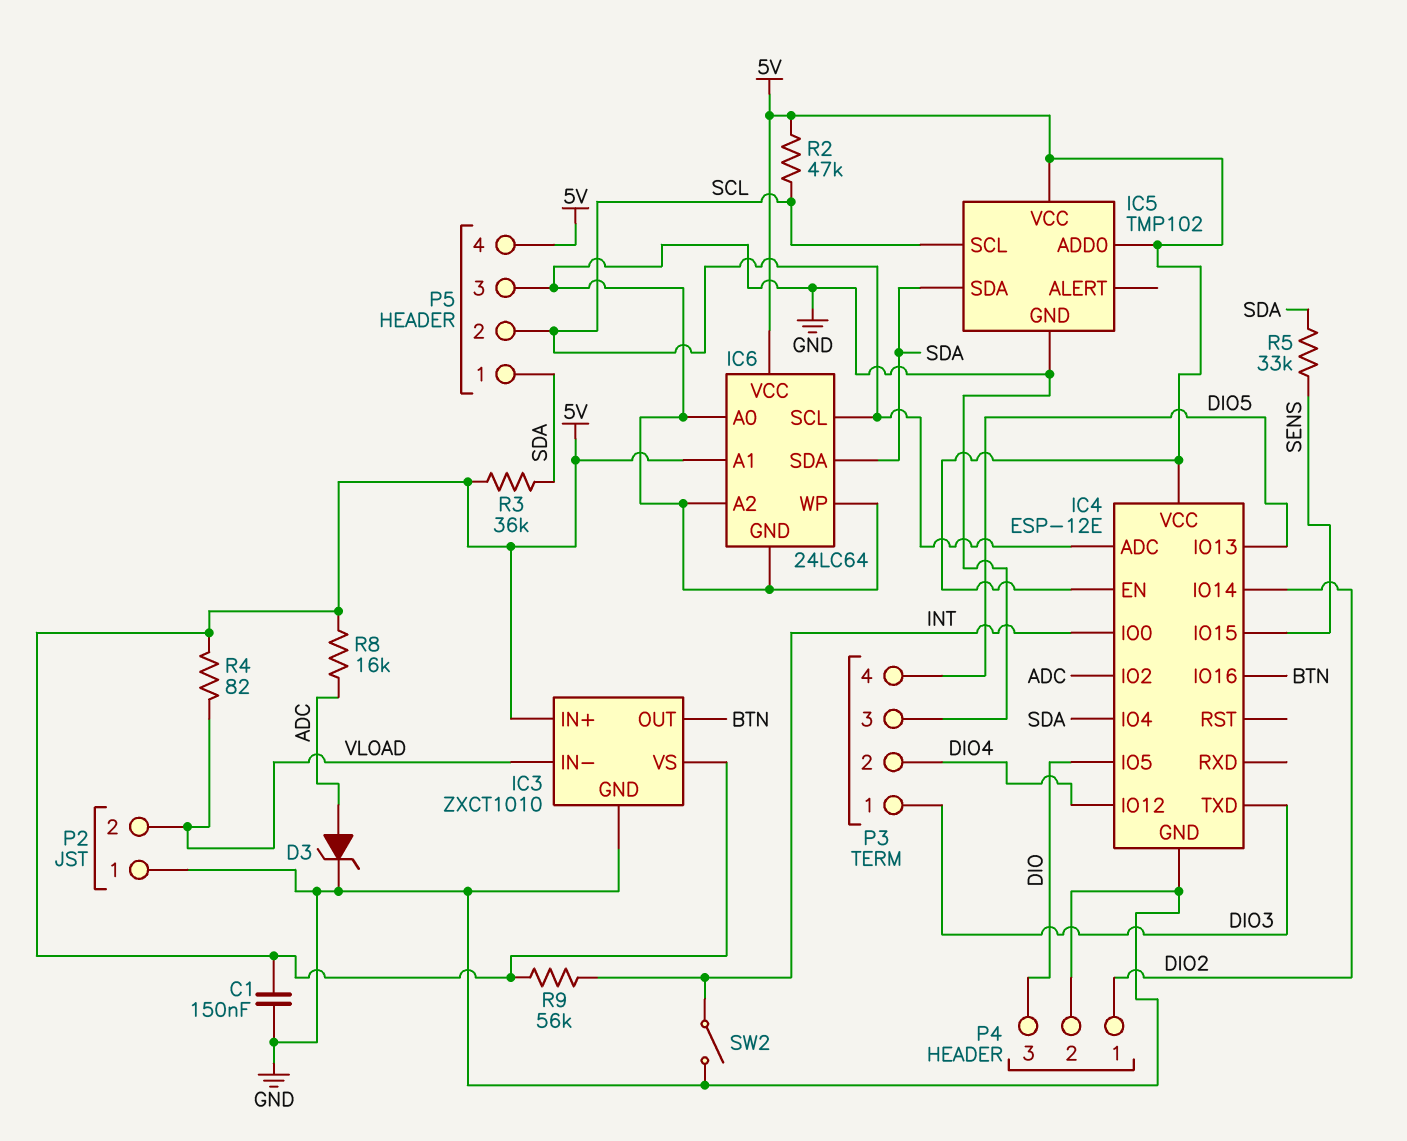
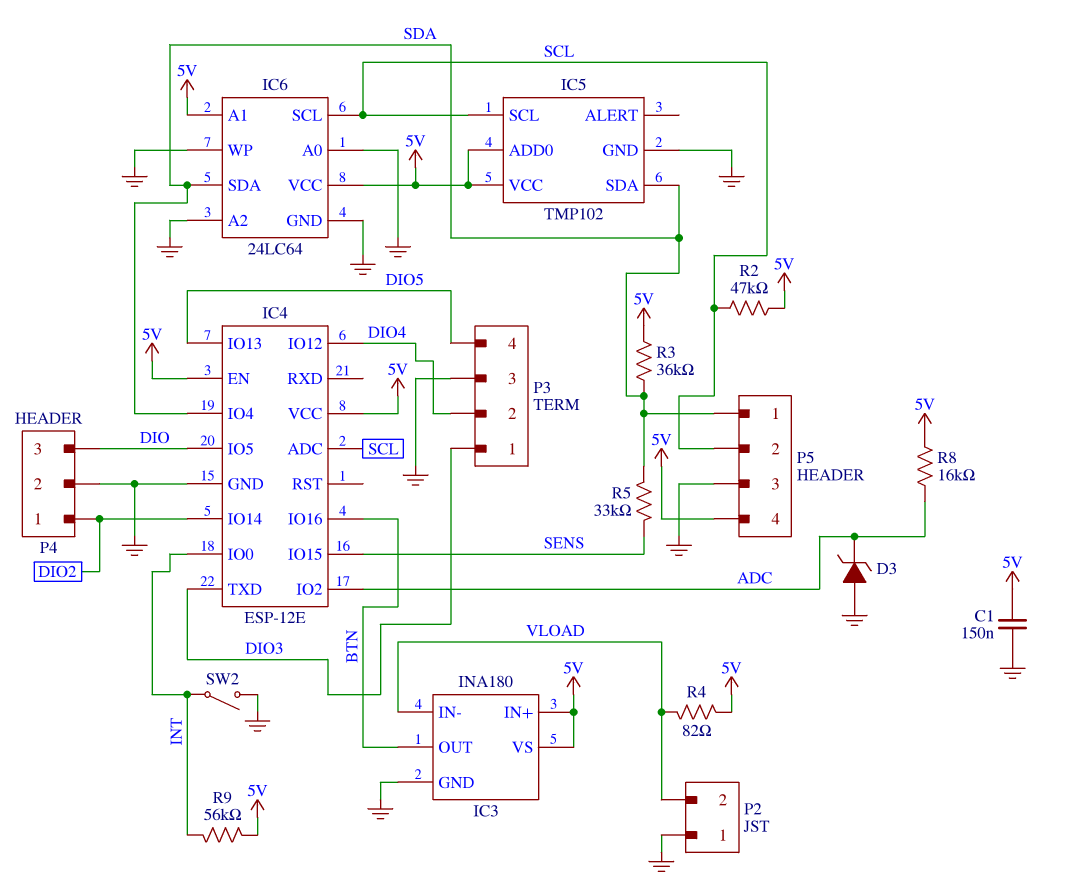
D3: zener (A ADC, K GND) -> zener (A GND, K ADC)
IC3: ZXCT1010 -> INA180

